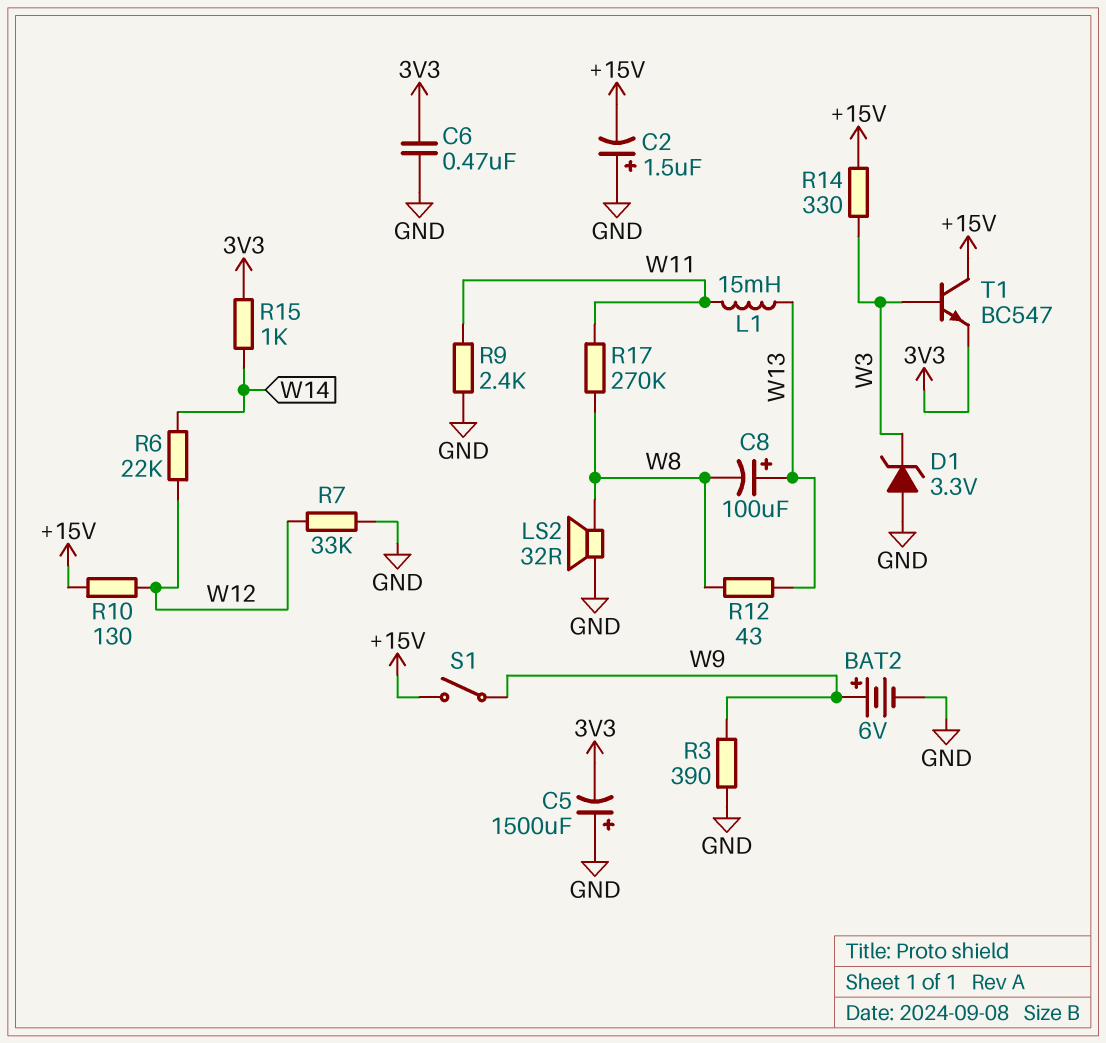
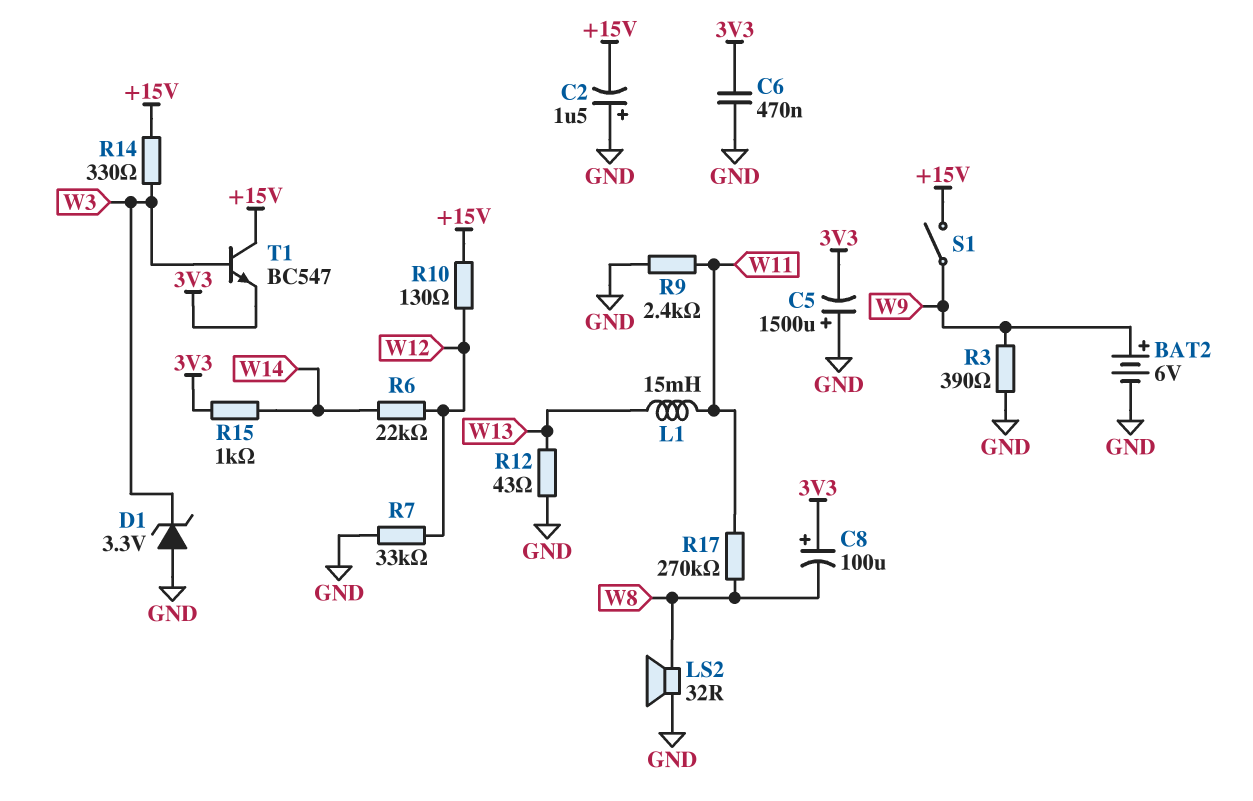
C8: 100uF (plus W13, minus W8) -> 100uF (plus 3V3, minus W8)
R12: 43 (W8, W13) -> 43 (GND, W13)

